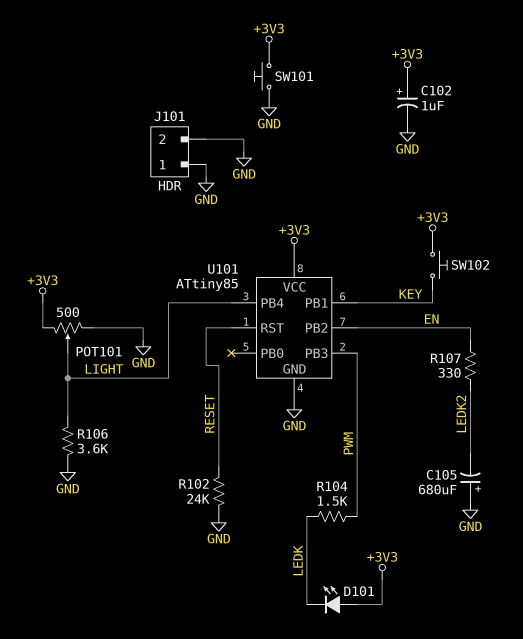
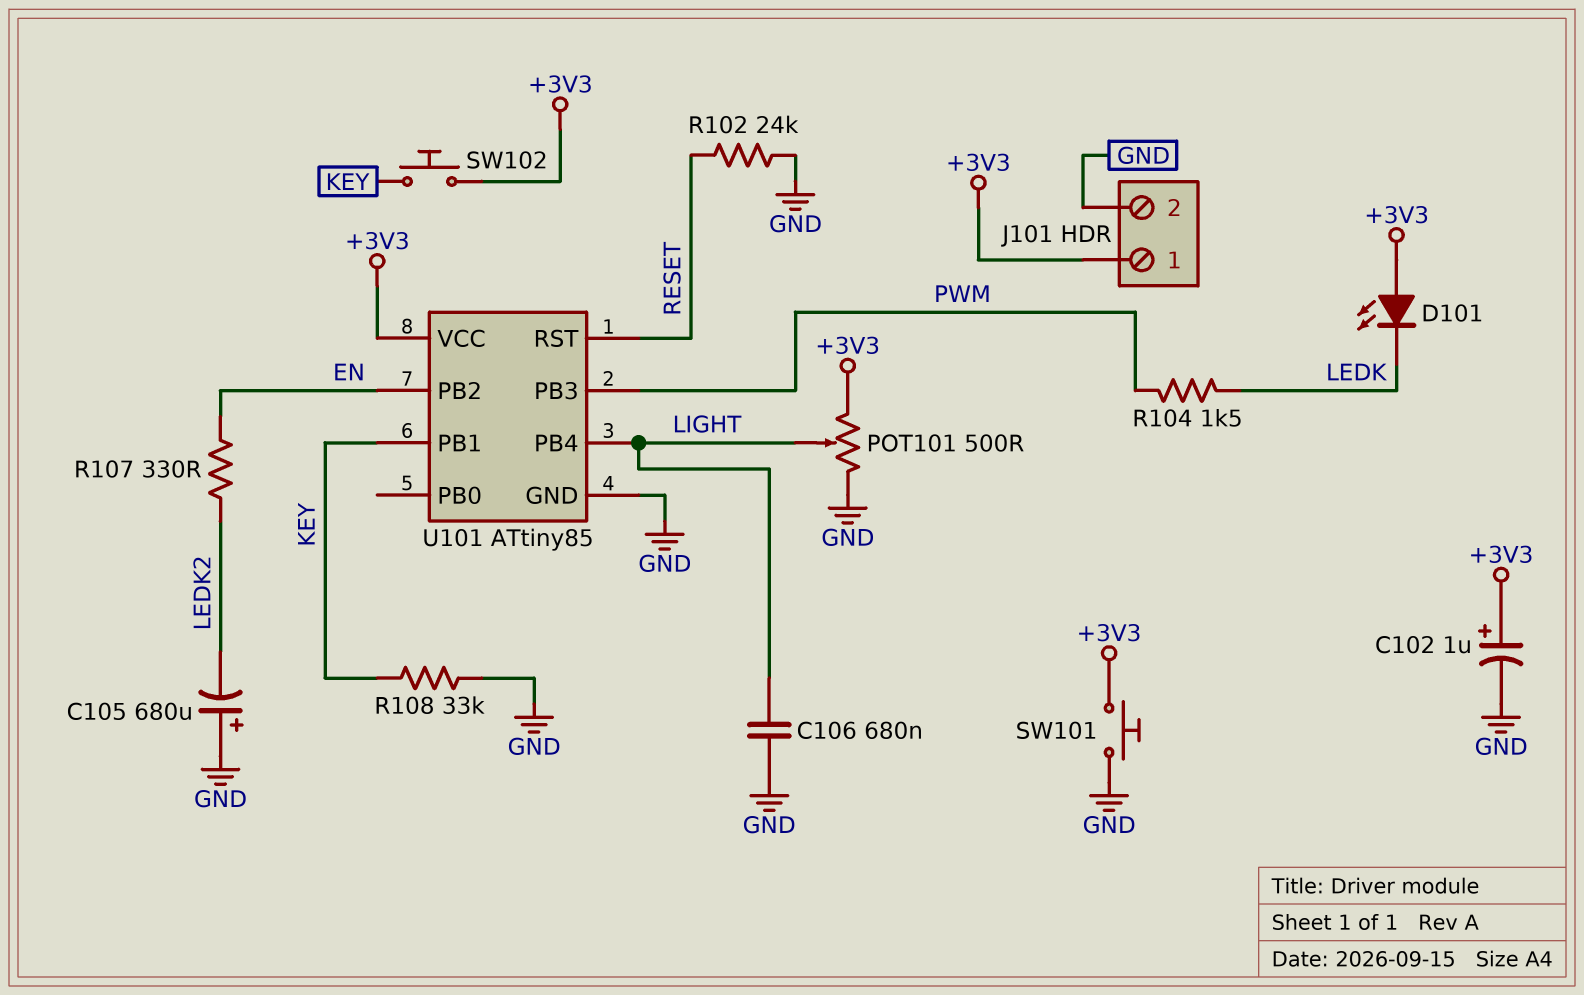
C106: none -> 680nF (GND, LIGHT)
J101 pin 1: GND -> +3V3
R106: 3.6k (GND, LIGHT) -> none
R108: none -> 33k (GND, KEY)

